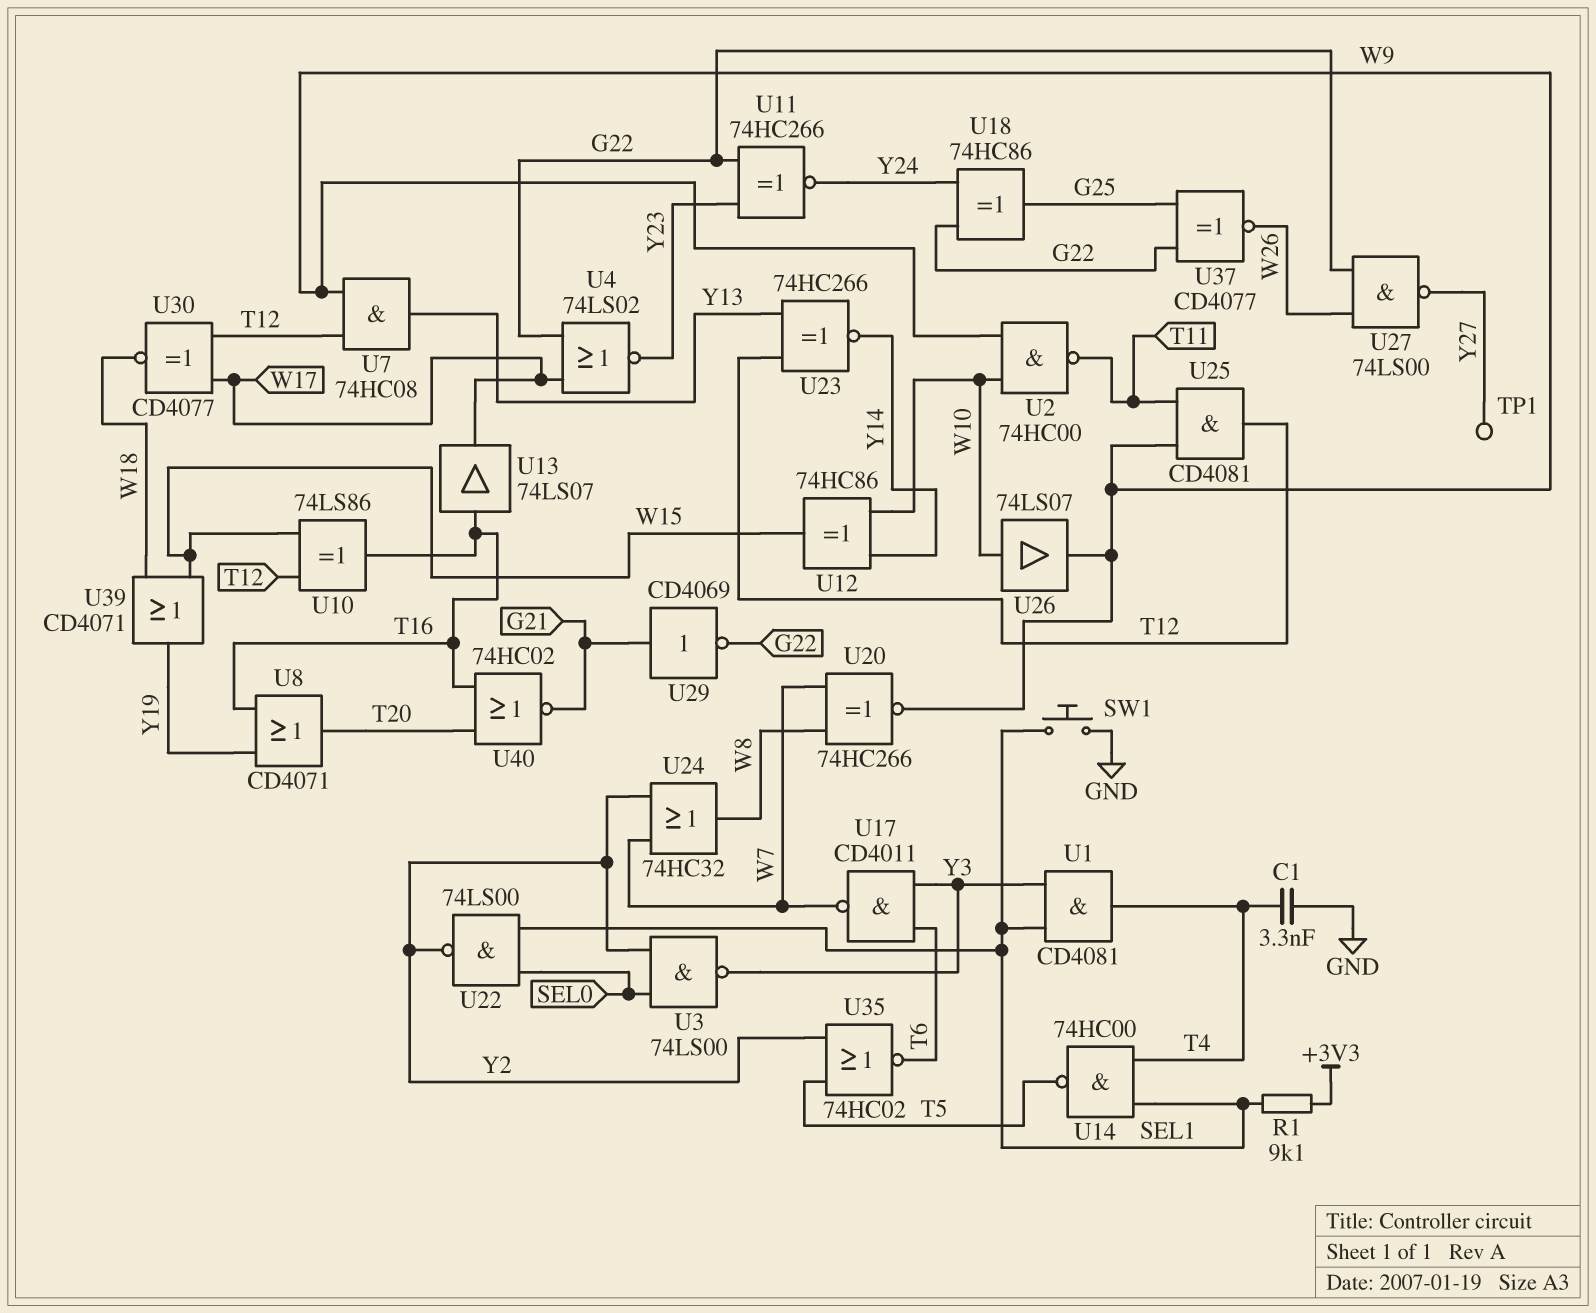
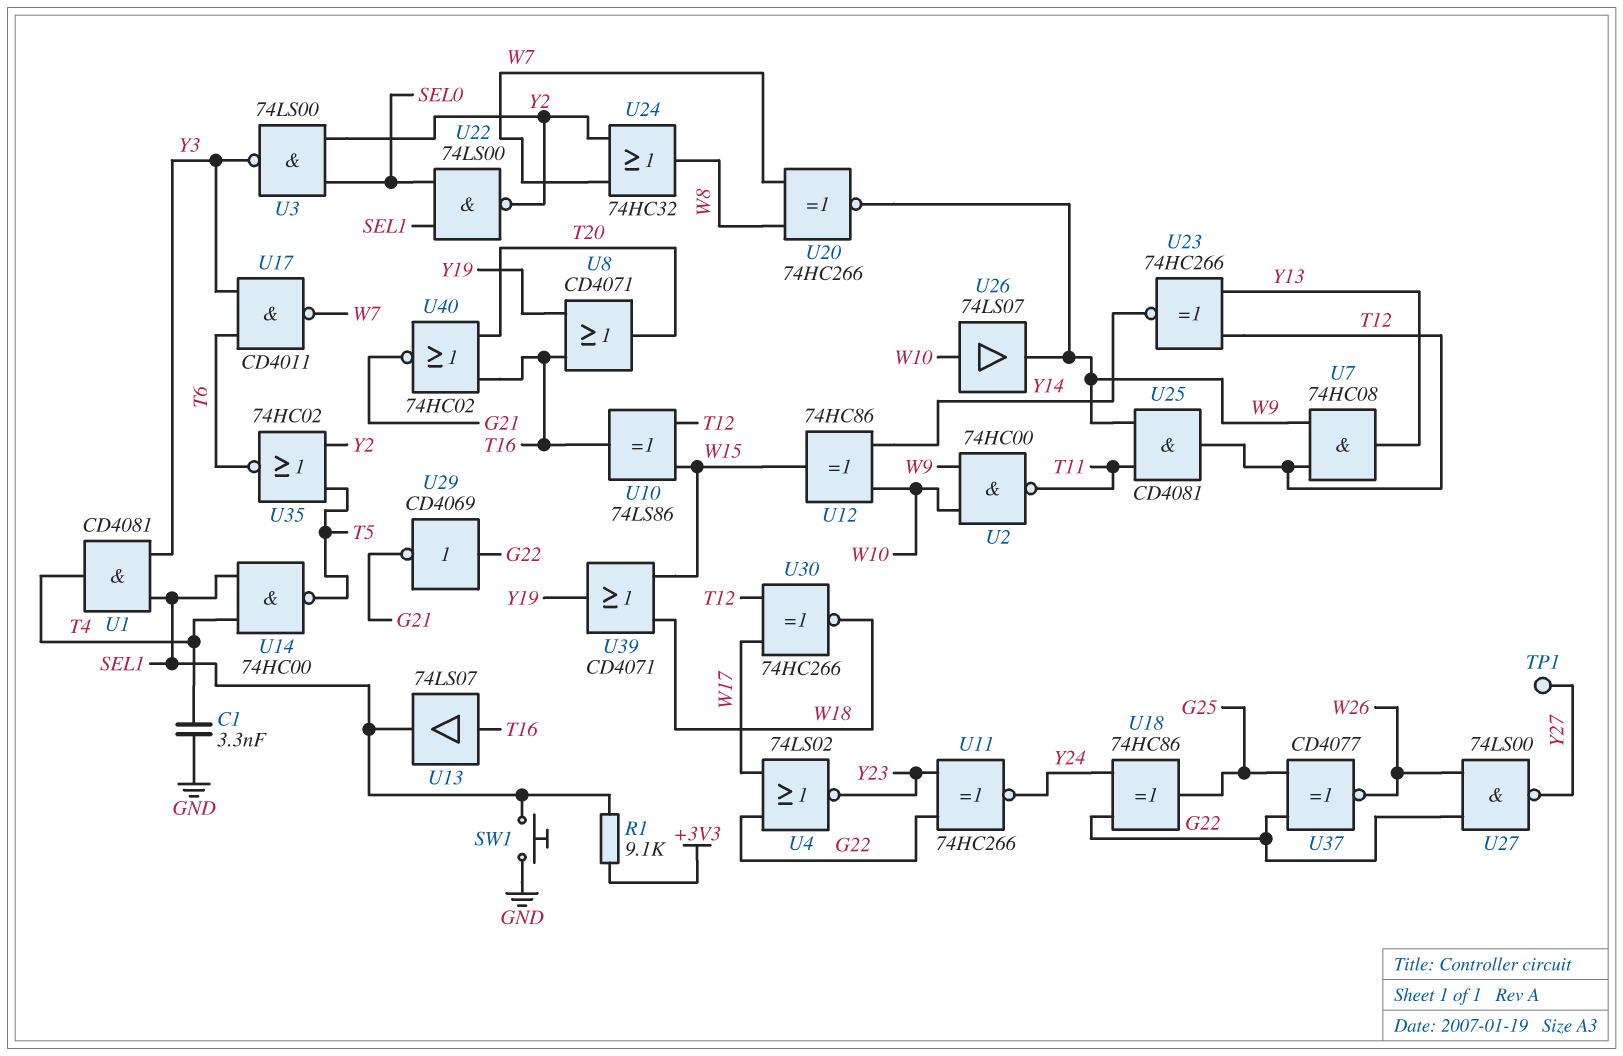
U13: buffer 74LS07 (in T16, out W17) -> buffer 74LS07 (in T16, out SEL1)
U29: NOT CD4069 (in G21, out G22) -> NOT CD4069 (in G22, out G21)
U30: XNOR CD4077 (in T12, in W17, out W18) -> XNOR 74HC266 (in T12, in W17, out W18)

